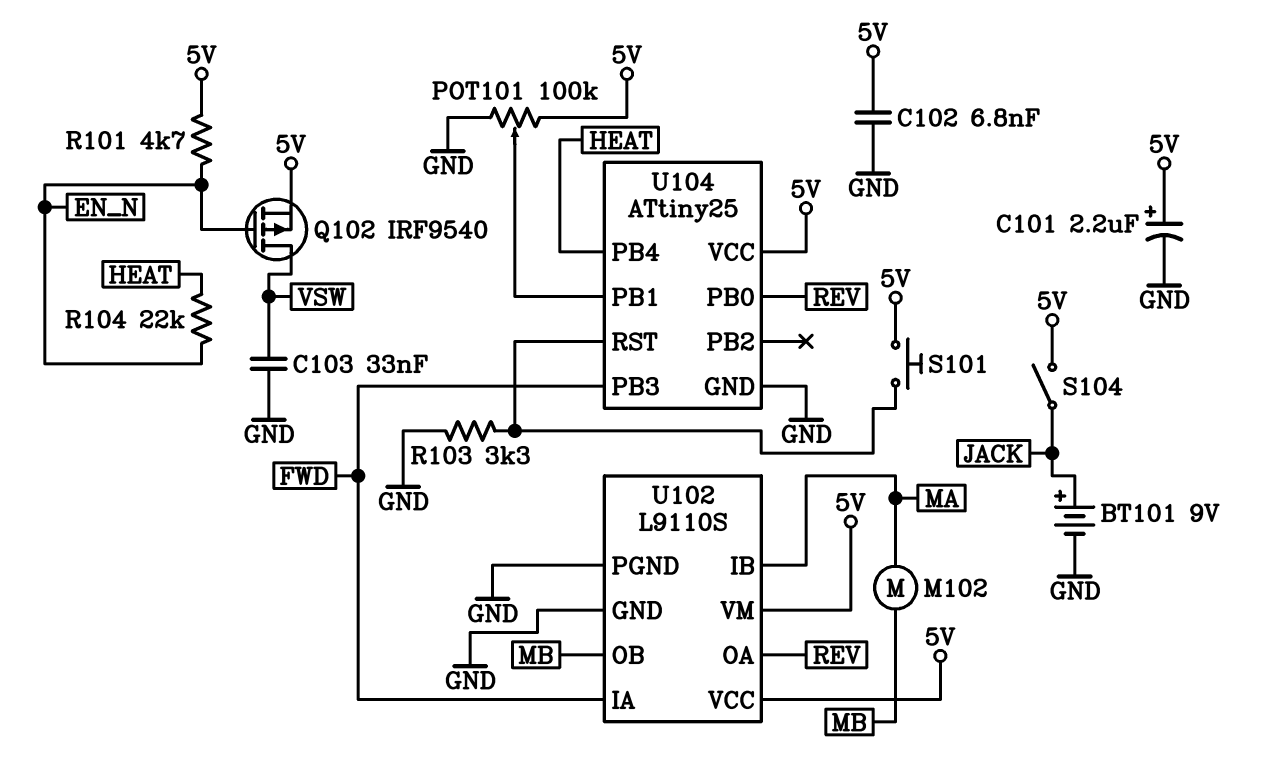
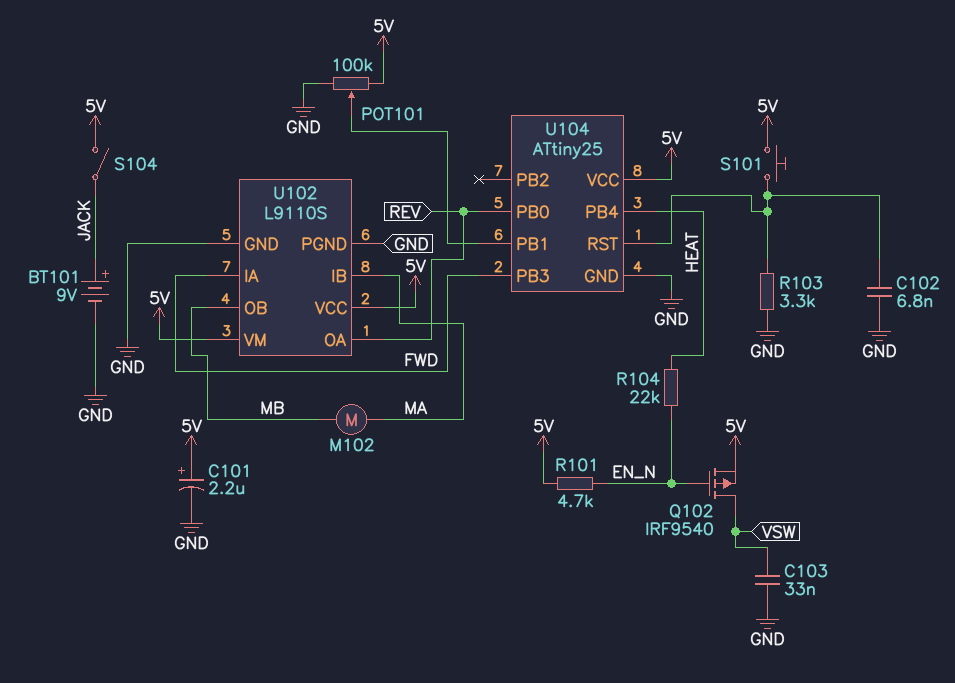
C102: 6.8nF (5V, GND) -> 6.8nF (GND, U104/RST)

